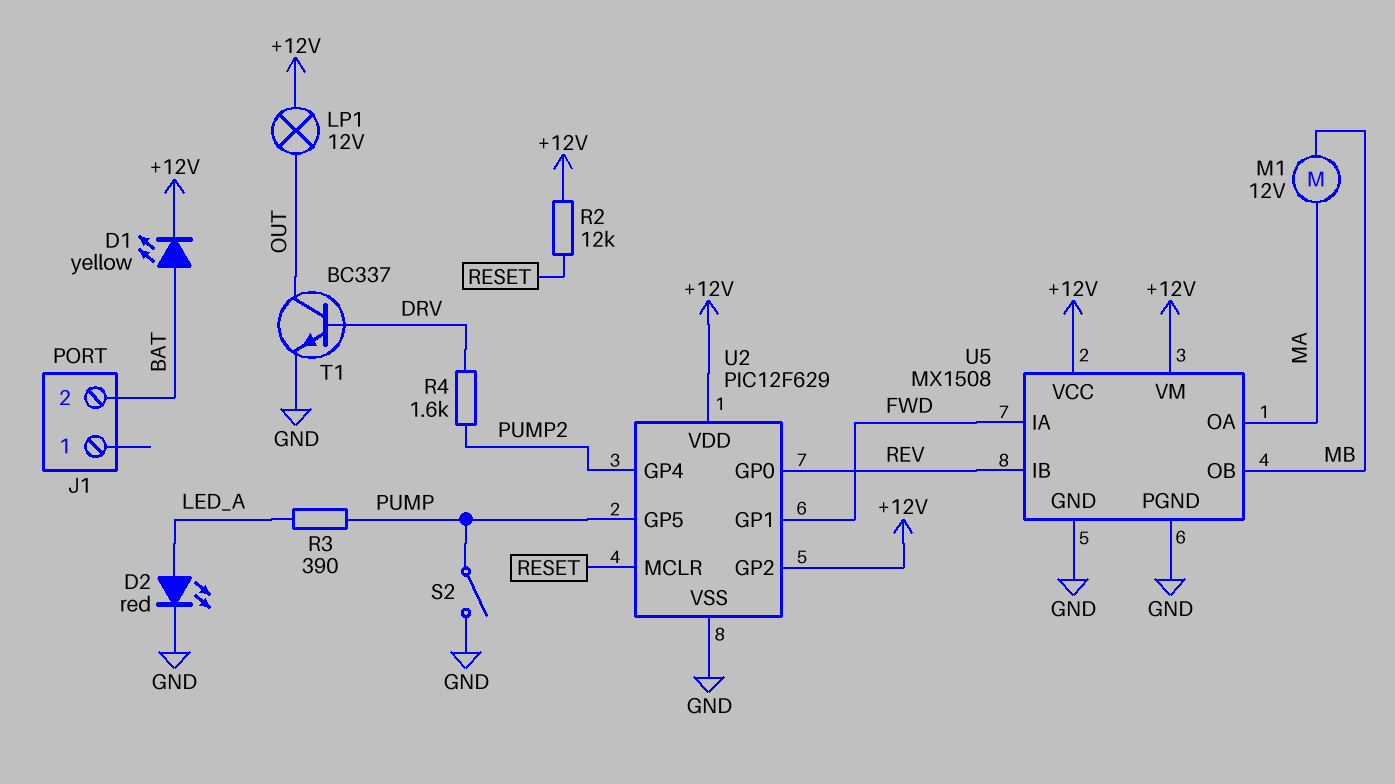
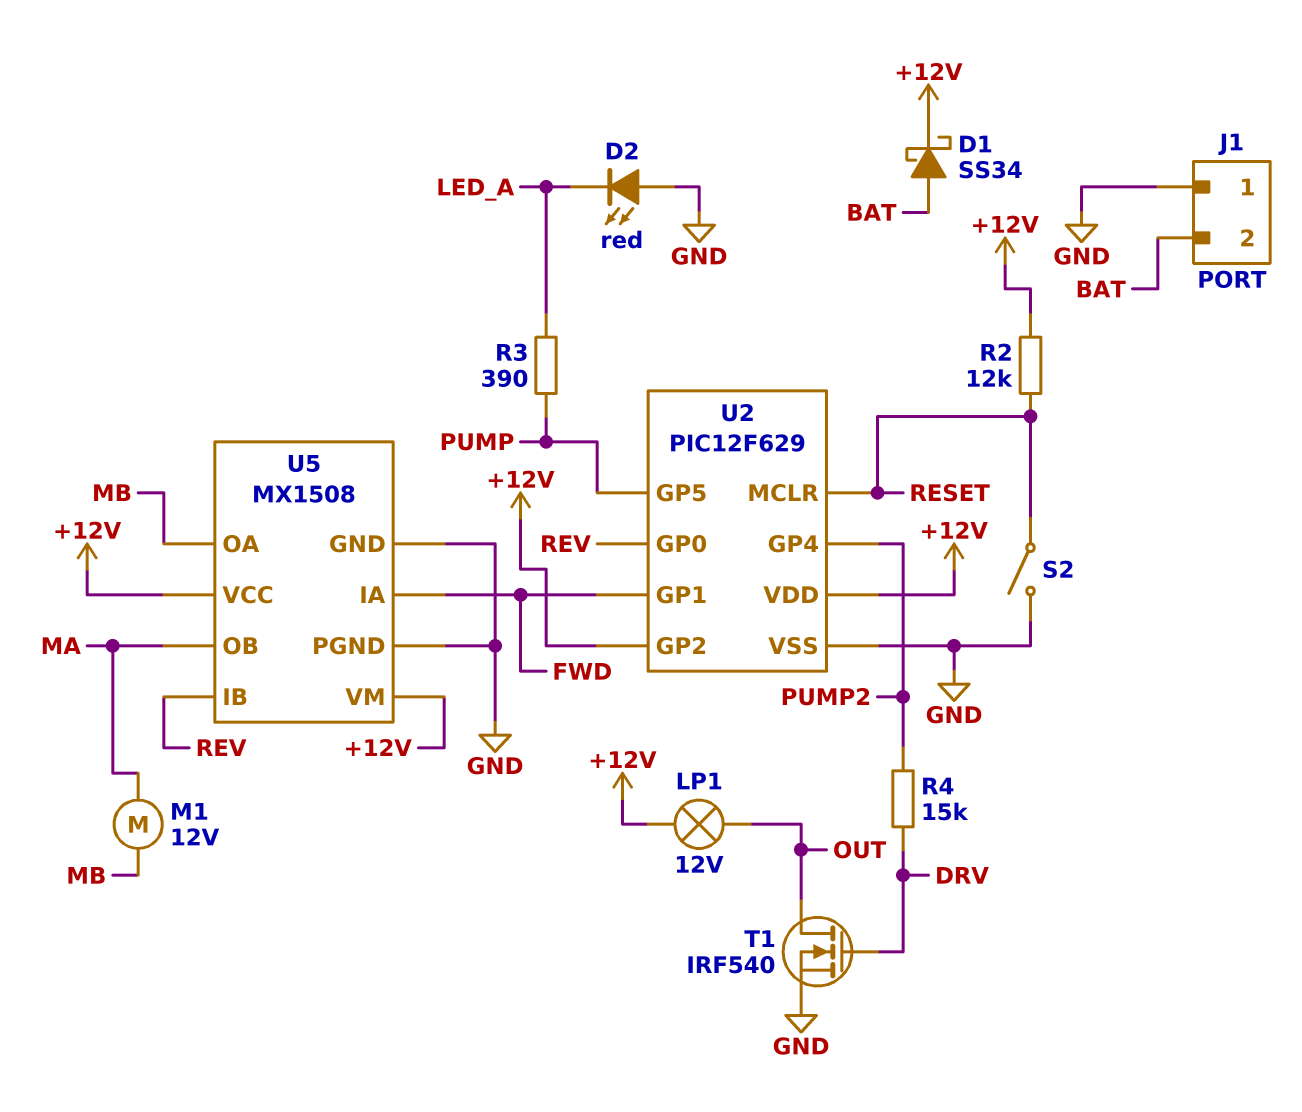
D1: LED yellow (A BAT, K +12V) -> schottky SS34 (A BAT, K +12V)
D2: LED red (A LED_A, K GND) -> LED red (A GND, K LED_A)
J1 pin 1: none -> GND
R4: 1.6k (DRV, PUMP2) -> 15k (DRV, PUMP2)
S2: switch (GND, PUMP) -> switch (GND, RESET)
T1: NPN BC337 (B DRV, C OUT, E GND) -> NMOS IRF540 (G DRV, D OUT, S GND)
U5 pin OA: MA -> MB
U5 pin OB: MB -> MA

